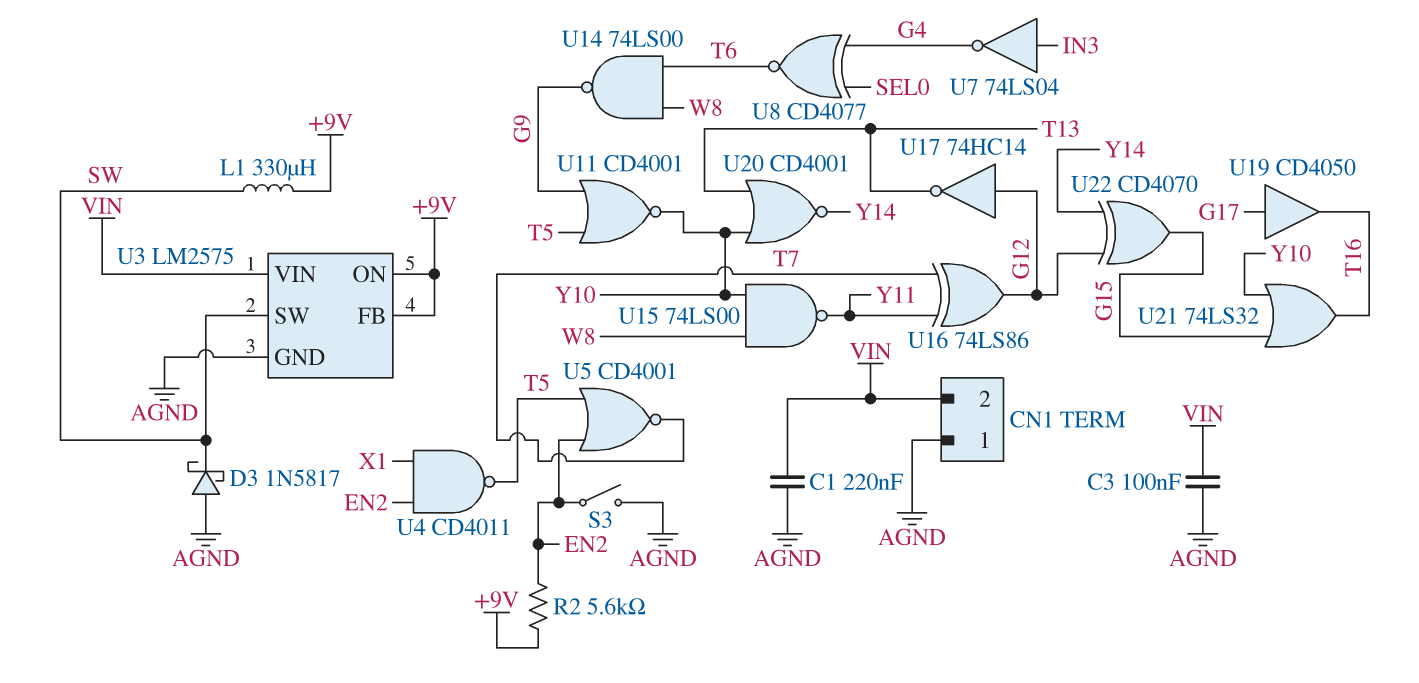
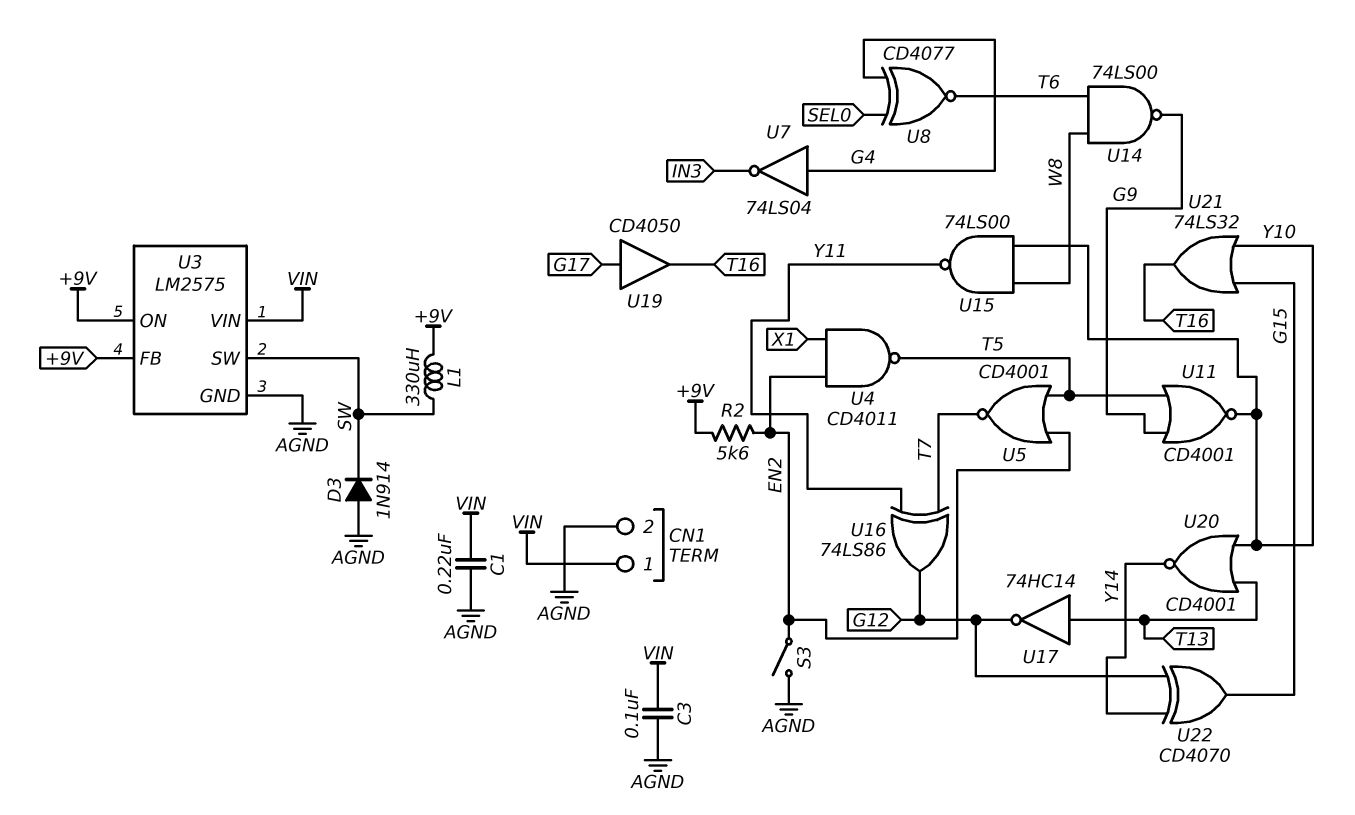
CN1 pin 1: AGND -> VIN
CN1 pin 2: VIN -> AGND
D3: schottky 1N5817 (A AGND, K SW) -> diode 1N914 (A AGND, K SW)
U7: NOT 74LS04 (in IN3, out G4) -> NOT 74LS04 (in G4, out IN3)
U17: NOT 74HC14 (in G12, out T13) -> NOT 74HC14 (in T13, out G12)

